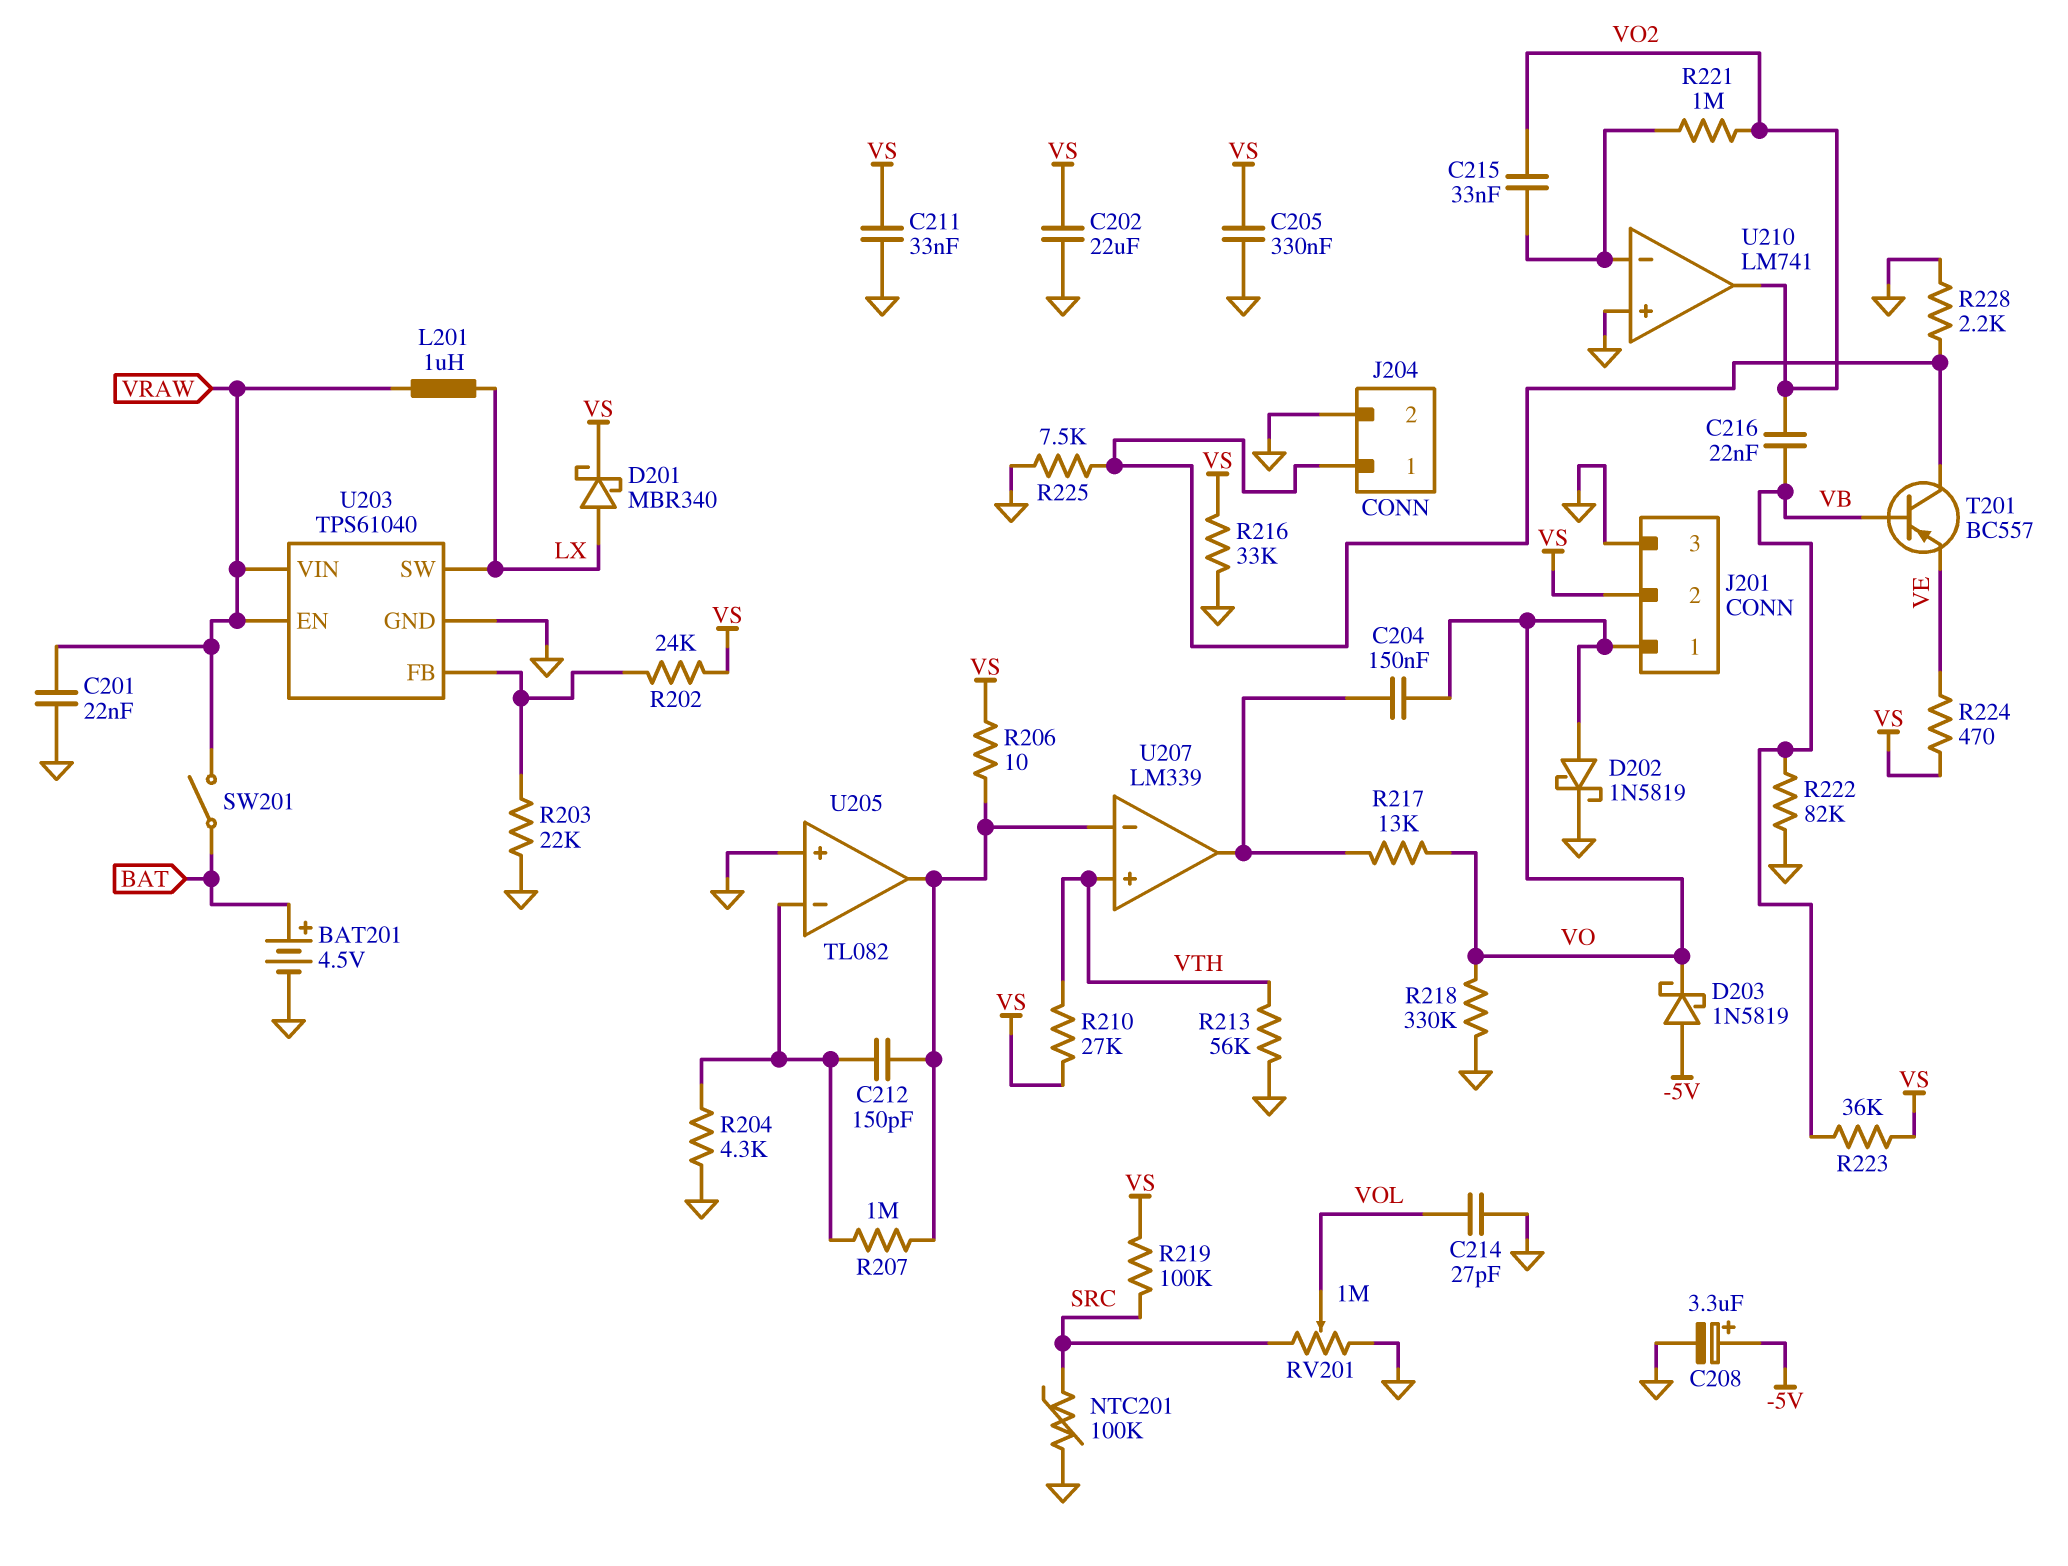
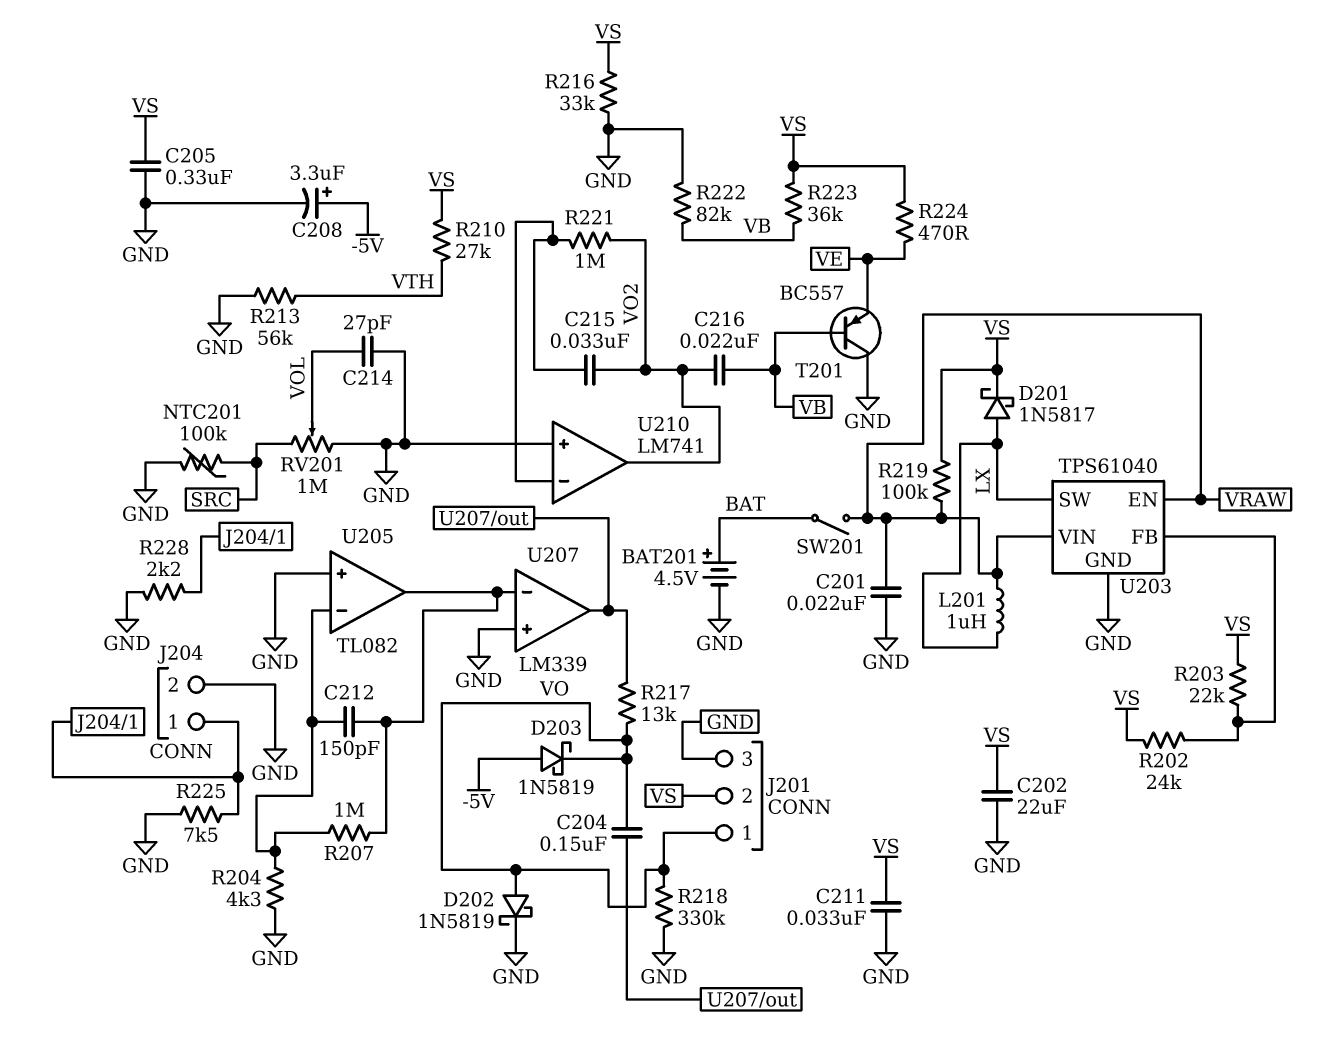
D201: schottky MBR340 (A LX, K VS) -> schottky 1N5817 (A LX, K VS)
R203: 22k (GND, U203/FB) -> 22k (U203/FB, VS)
R206: 10 (U205/out, VS) -> none
R219: 100k (SRC, VS) -> 100k (VRAW, VS)
T201: PNP BC557 (B VB, C J204/1, E VE) -> PNP BC557 (B VB, C GND, E VE)
U207 pin in+: VTH -> GND

